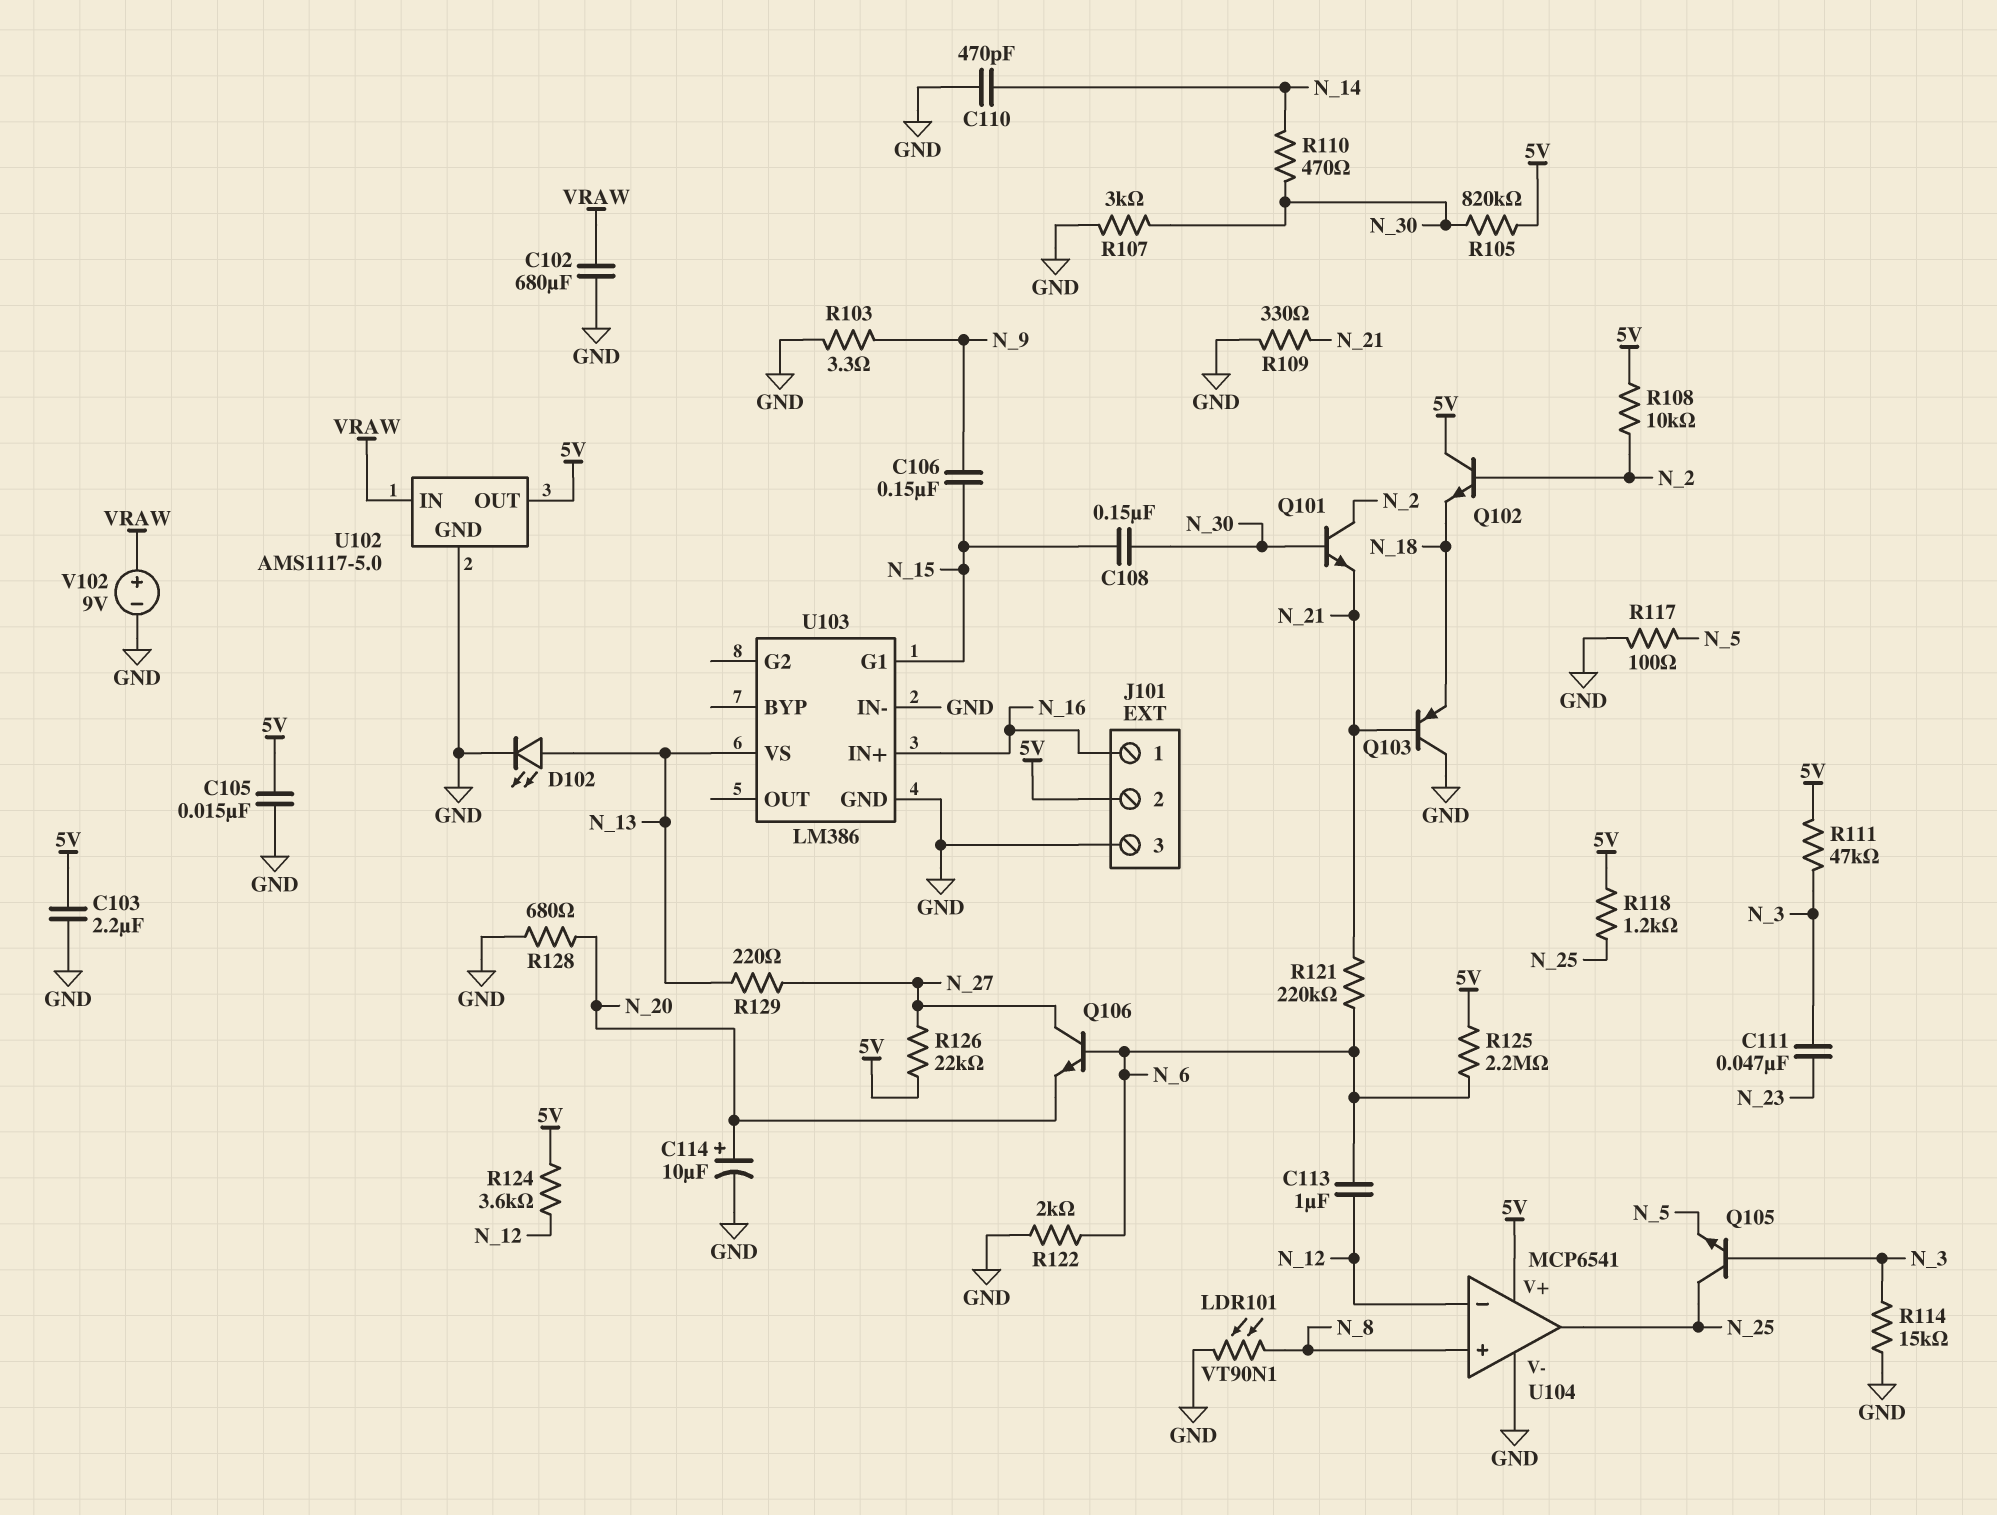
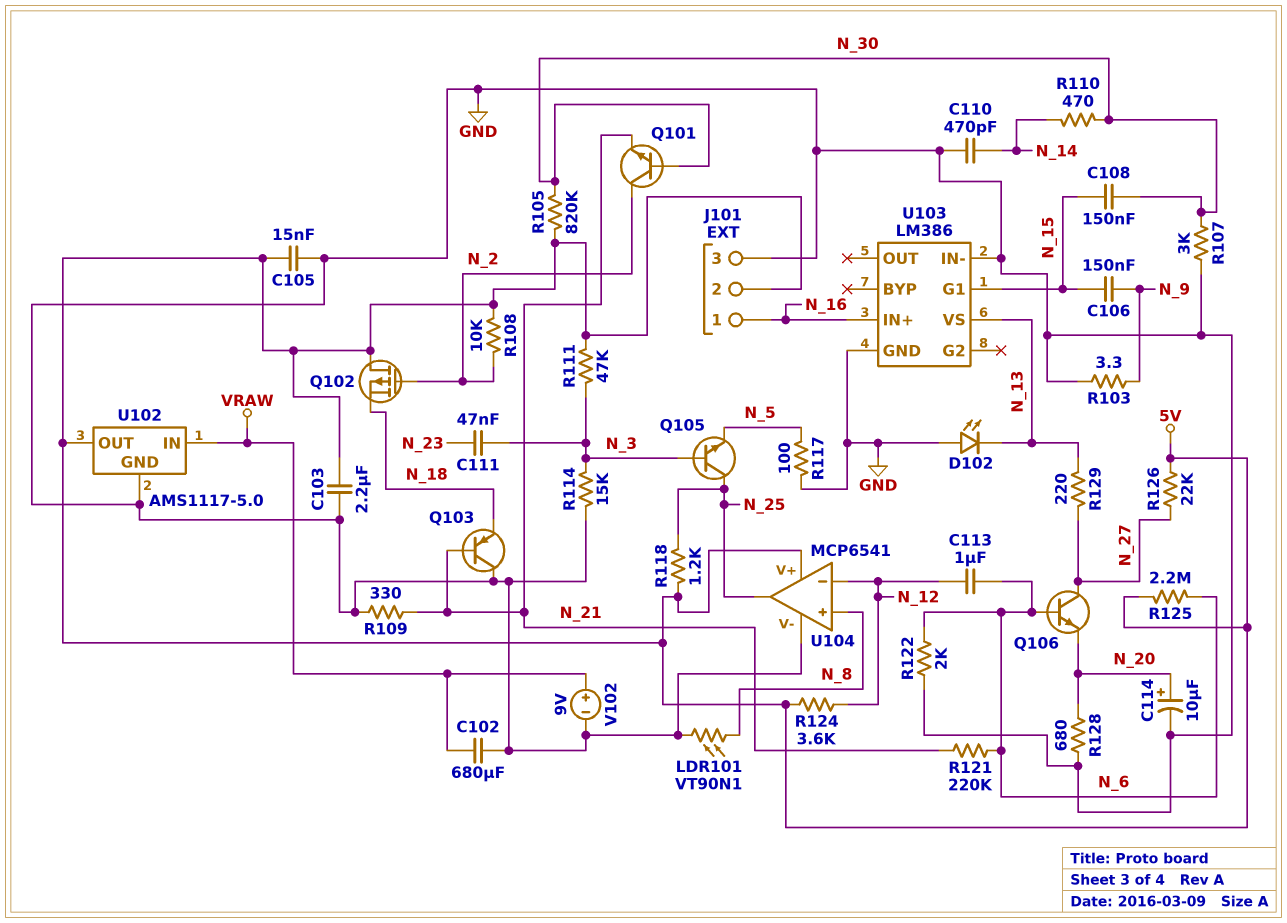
D102: LED (A N_13, K GND) -> LED (A GND, K N_13)
Q102: NPN (B N_2, C 5V, E N_18) -> PMOS (G N_2, D 5V, S N_18)

